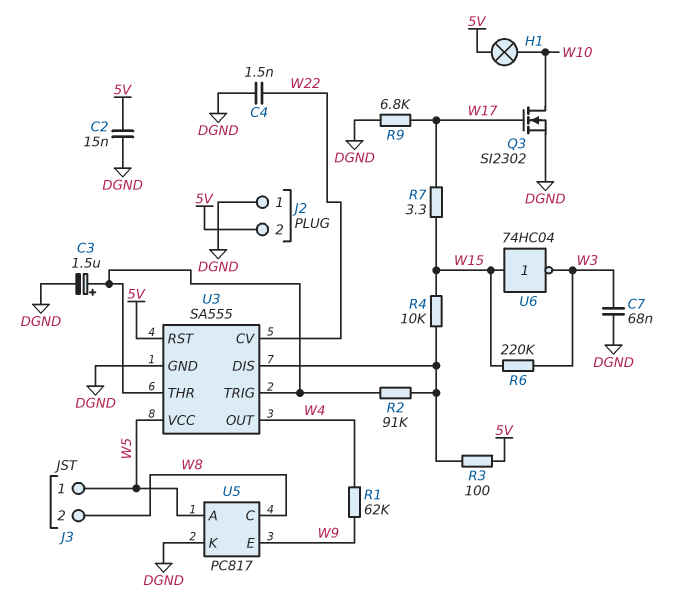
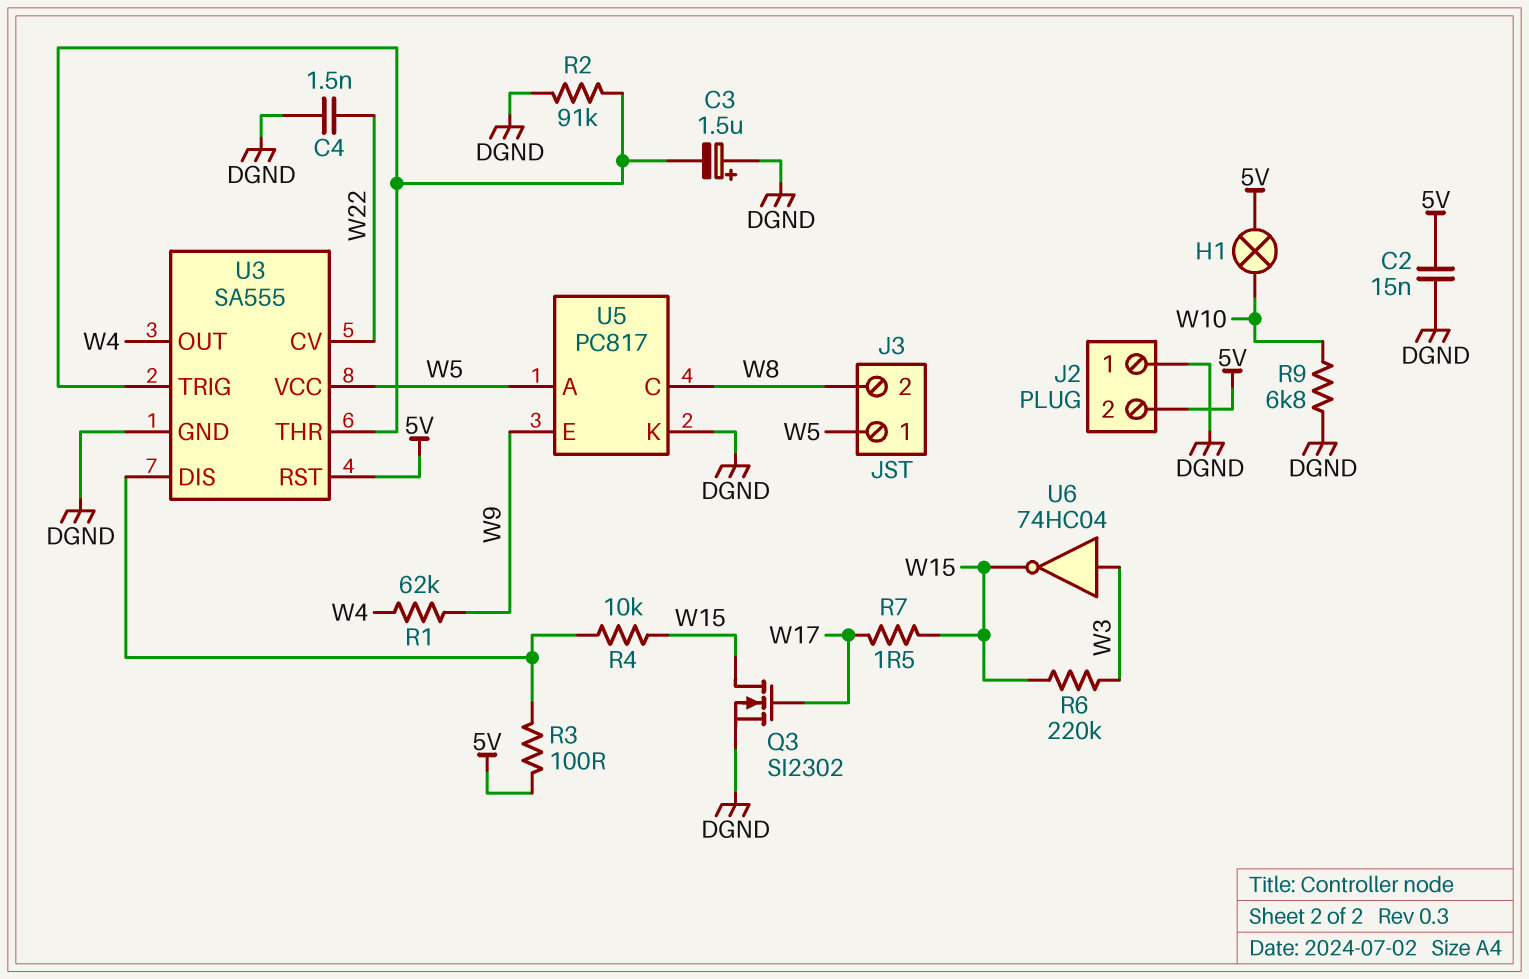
C3: 1.5uF (plus U3/THR, minus DGND) -> 1.5uF (plus DGND, minus U3/THR)
C7: 68nF (DGND, W3) -> none
Q3: NMOS SI2302 (G W17, D W10, S DGND) -> NMOS SI2302 (G W17, D W15, S DGND)
R2: 91k (U3/DIS, U3/THR) -> 91k (DGND, U3/THR)
R7: 3.3 (W15, W17) -> 1.5 (W15, W17)
R9: 6.8k (DGND, W17) -> 6.8k (DGND, W10)
U6: NOT 74HC04 (in W15, out W3) -> NOT 74HC04 (in W3, out W15)

